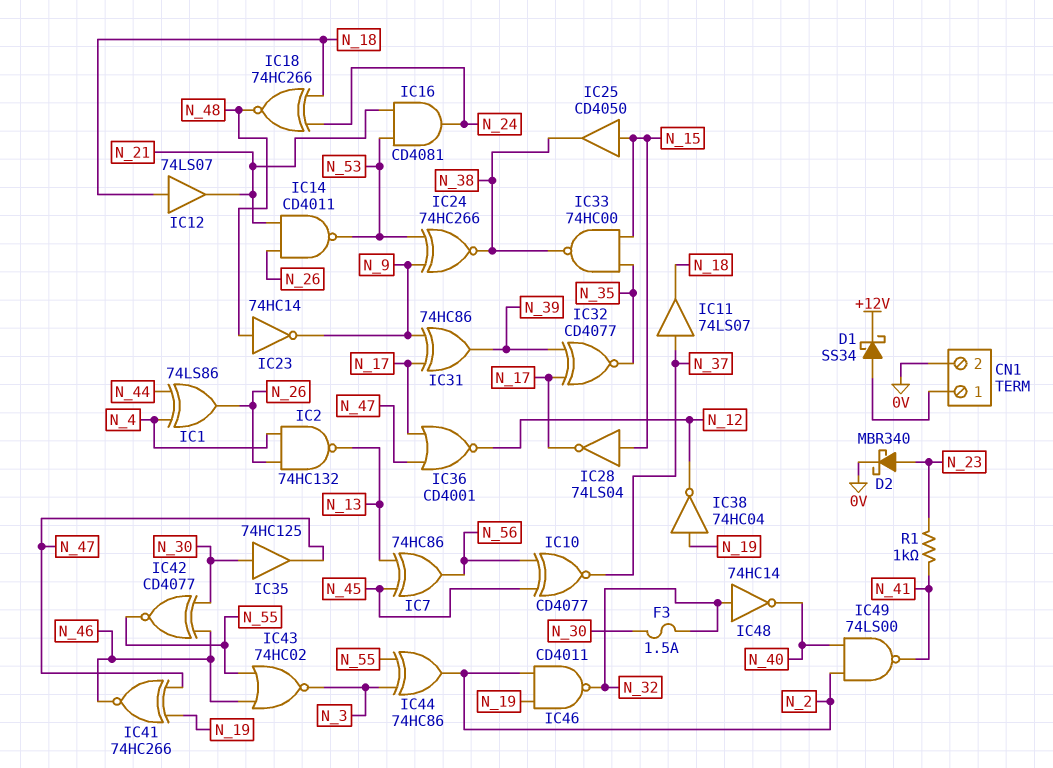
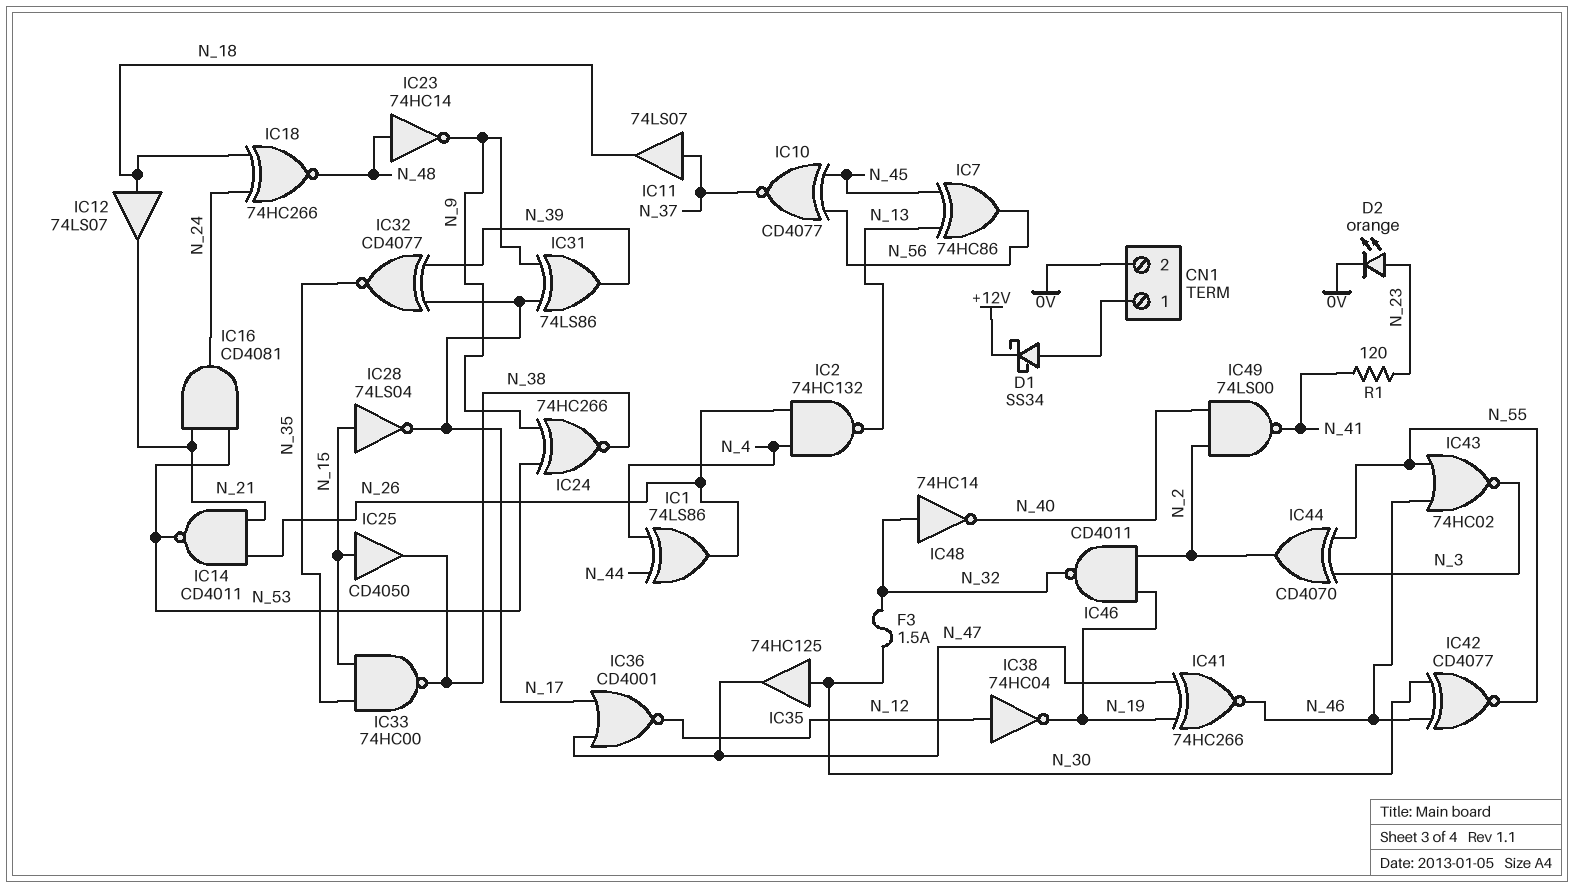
D2: schottky MBR340 (A N_23, K 0V) -> LED orange (A N_23, K 0V)
IC31: XOR 74HC86 (in N_9, in N_17, out N_39) -> XOR 74LS86 (in N_9, in N_17, out N_39)
IC38: NOT 74HC04 (in N_19, out N_12) -> NOT 74HC04 (in N_12, out N_19)
IC44: XOR 74HC86 (in N_3, in N_55, out N_2) -> XOR CD4070 (in N_3, in N_55, out N_2)
R1: 1k (N_23, N_41) -> 120 (N_23, N_41)

